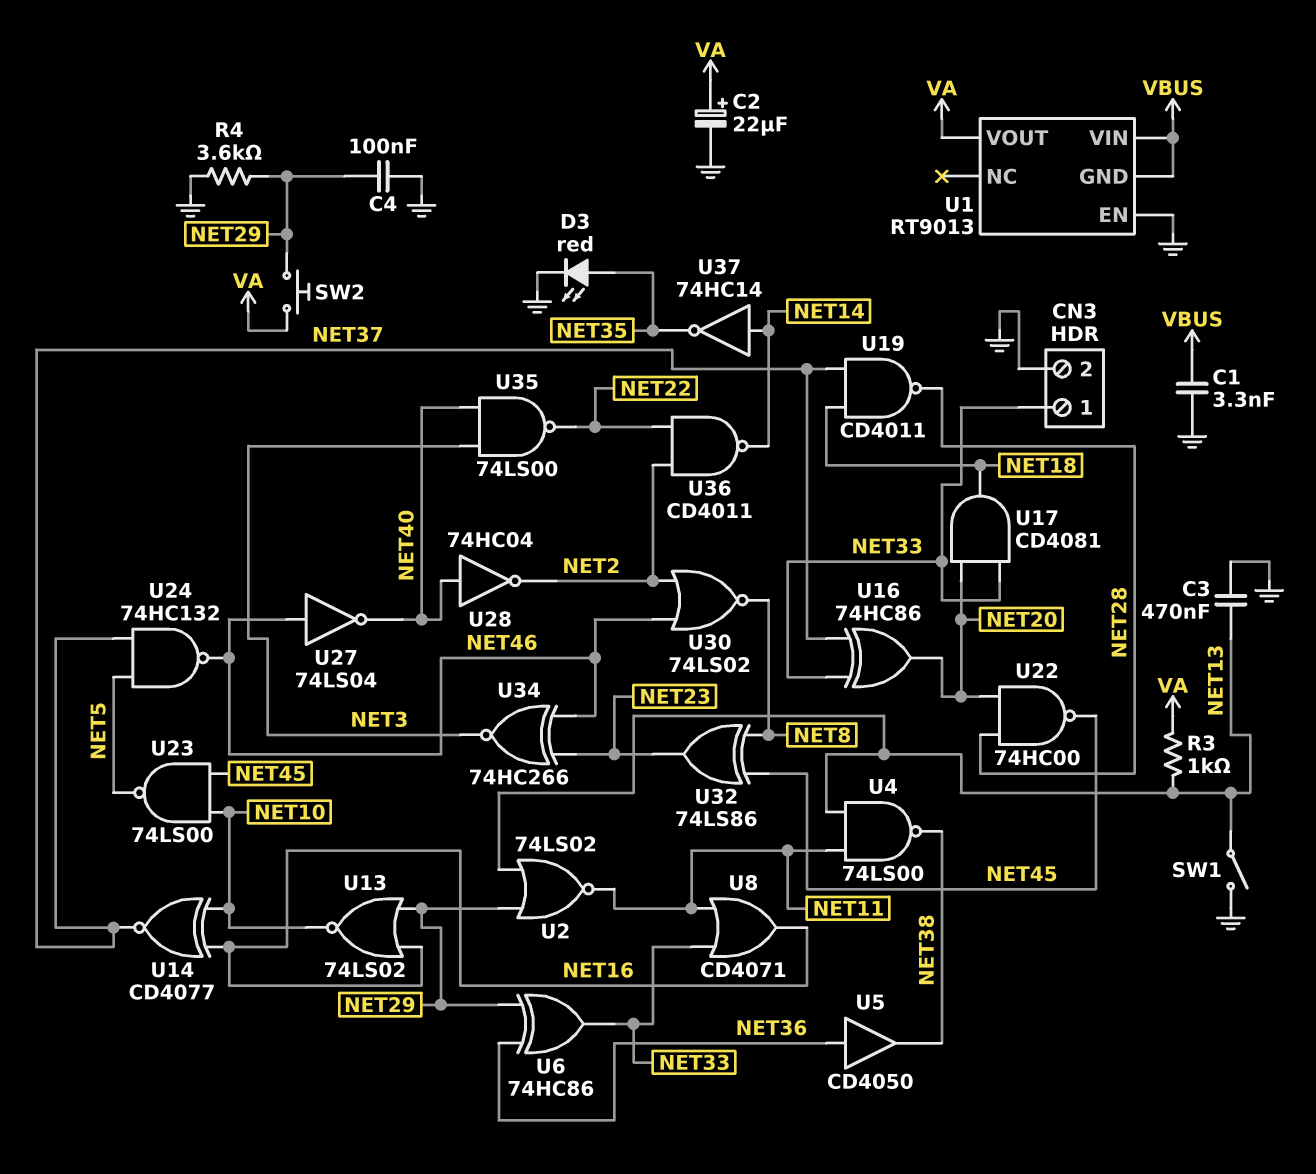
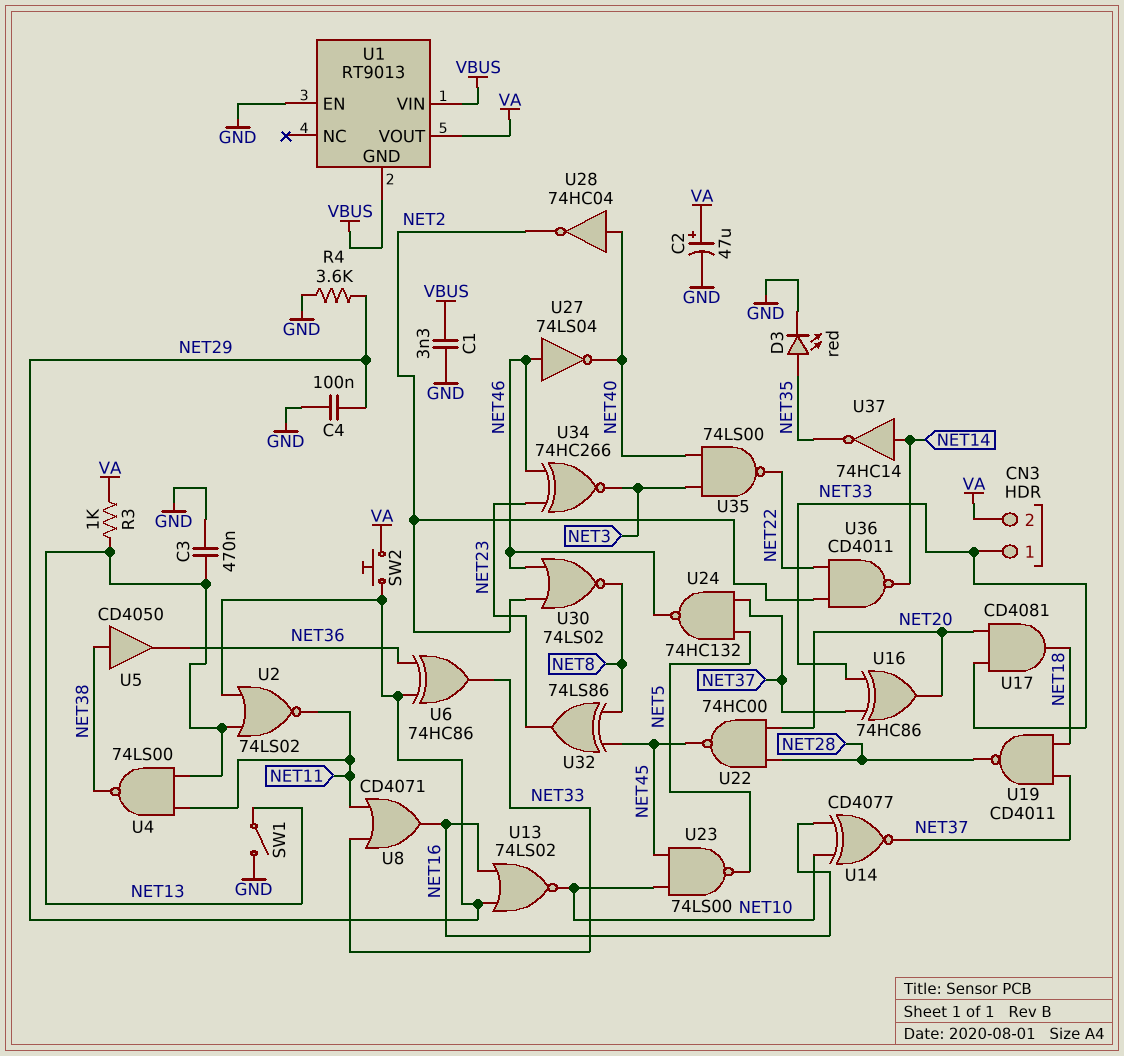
C2: 22uF (plus VA, minus GND) -> 47uF (plus VA, minus GND)
CN3 pin 2: GND -> VA
U5: buffer CD4050 (in NET36, out NET38) -> buffer CD4050 (in NET38, out NET36)

